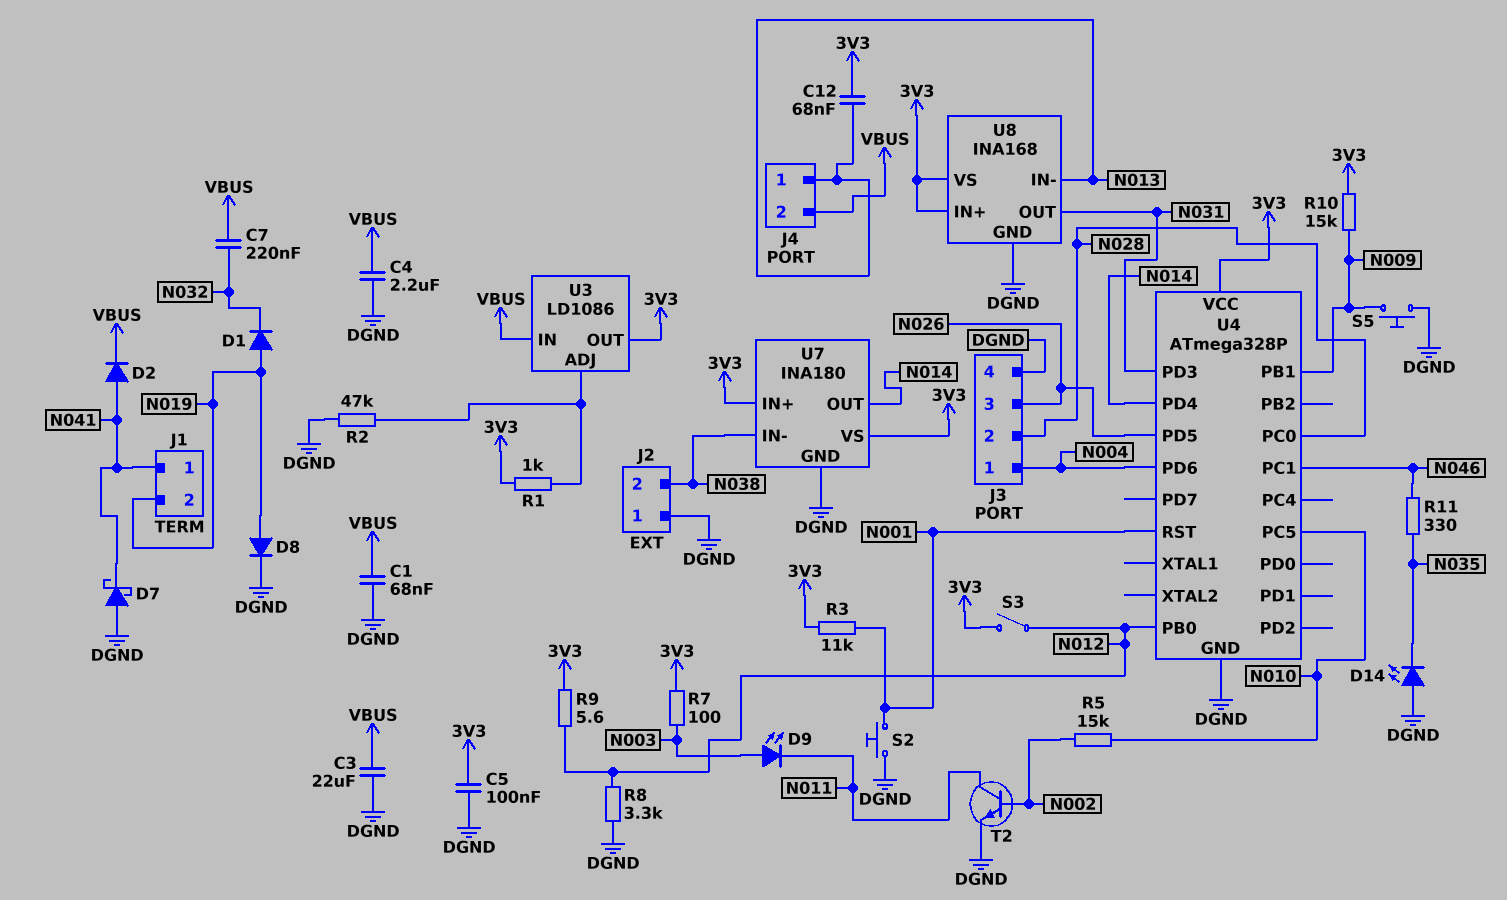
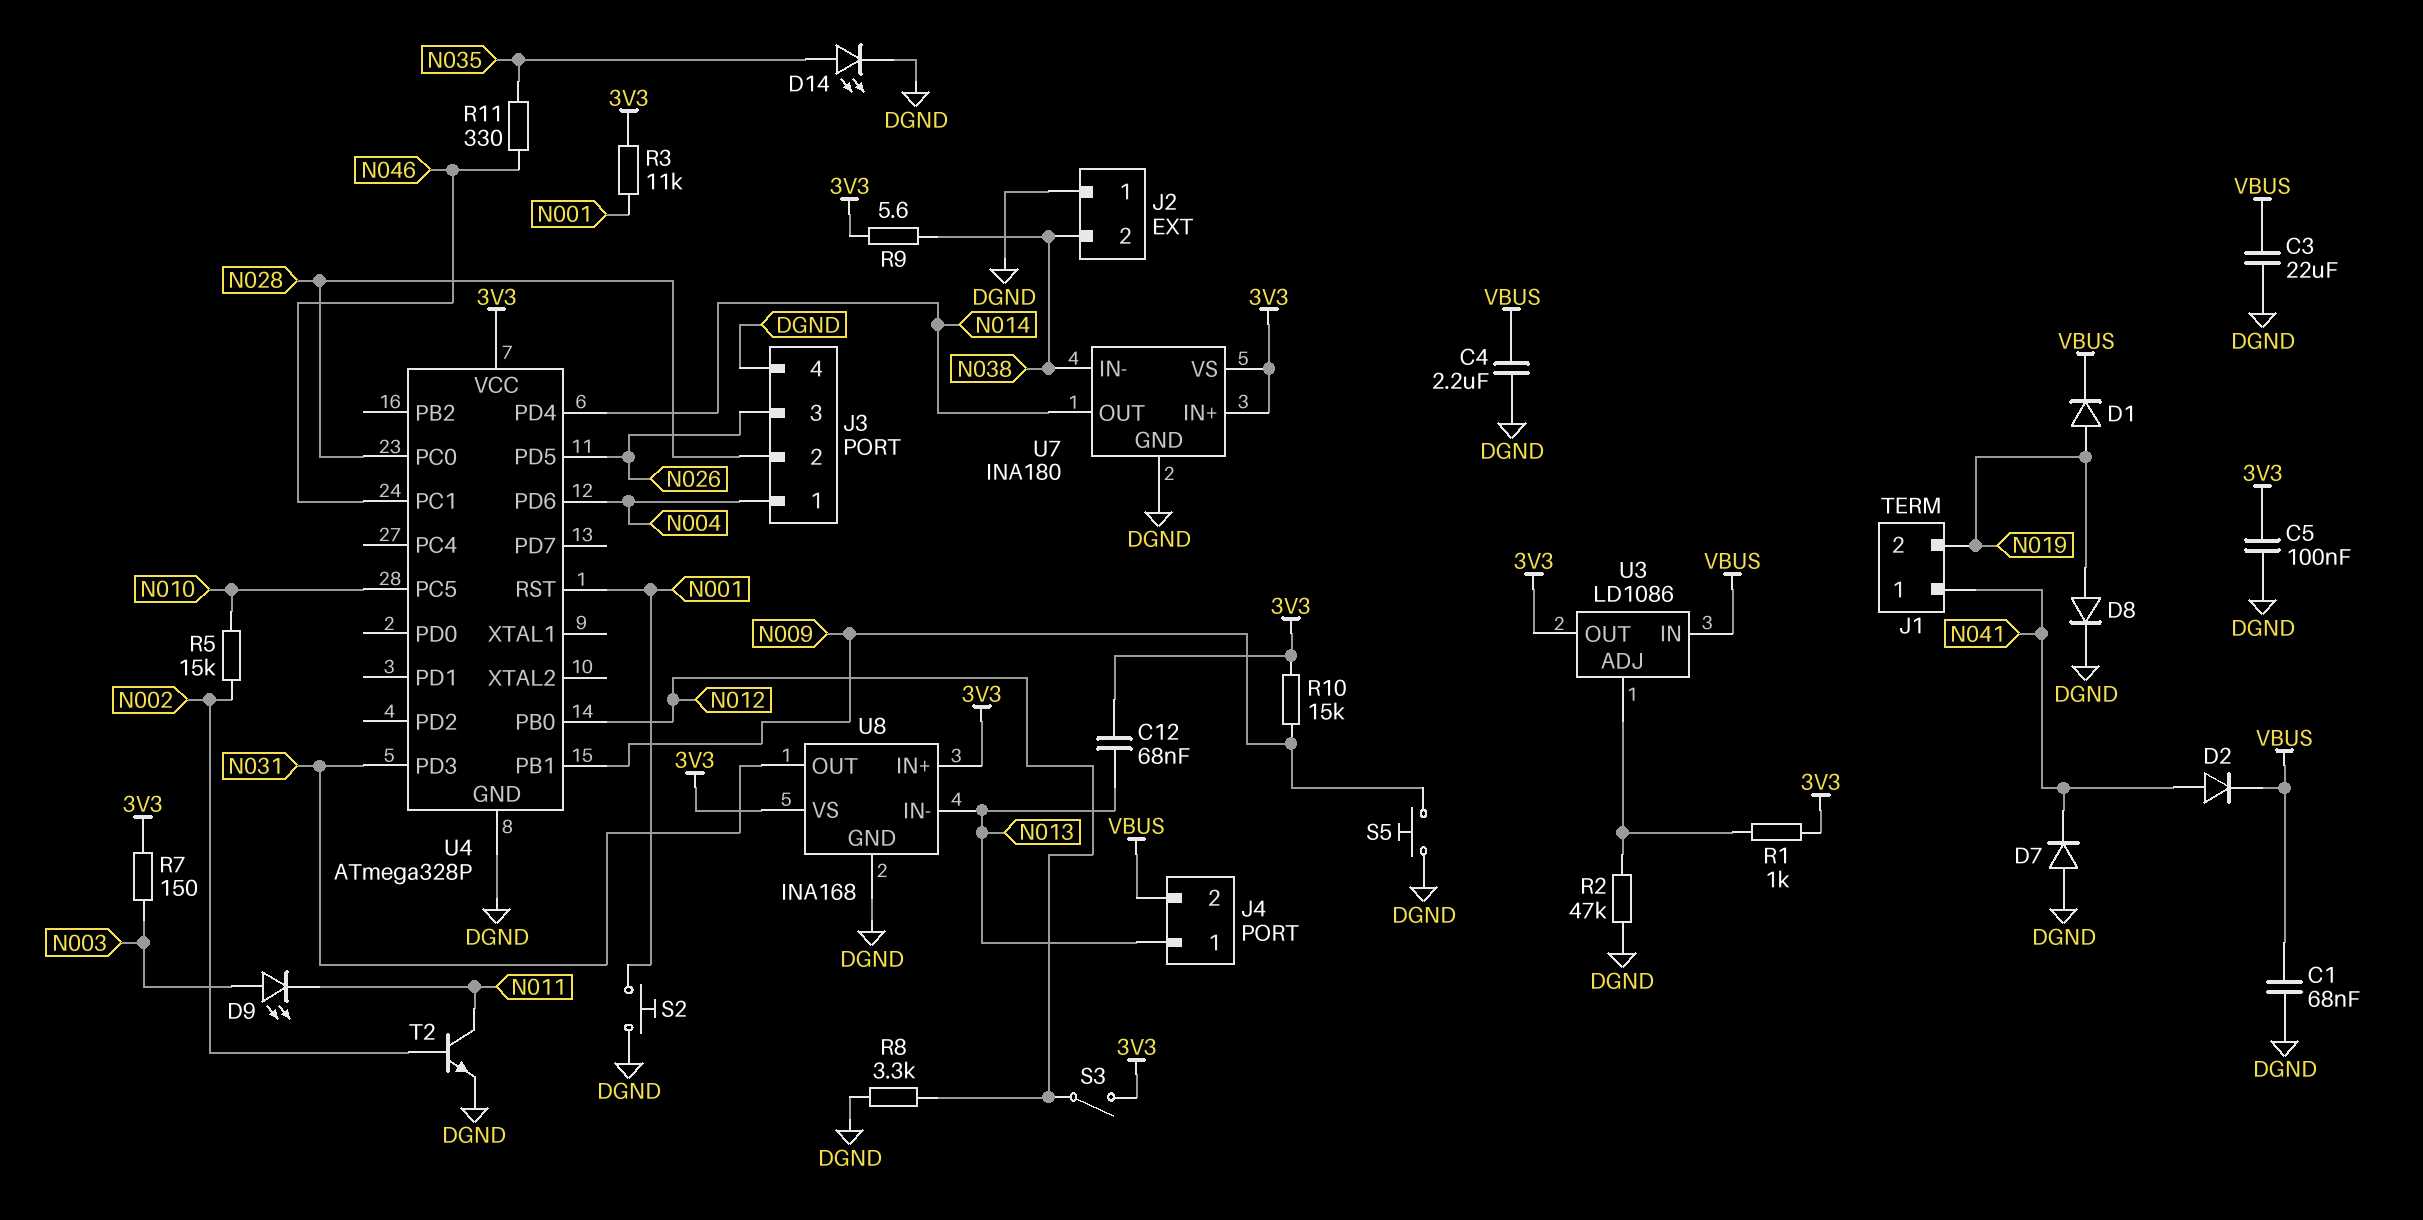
C7: 220nF (N032, VBUS) -> none
D1: diode (A N019, K N032) -> diode (A N019, K VBUS)
D7: schottky (A DGND, K N041) -> diode (A DGND, K N041)
D14: LED (A DGND, K N035) -> LED (A N035, K DGND)
R7: 100 (3V3, N003) -> 150 (3V3, N003)
R9: 5.6 (3V3, N012) -> 5.6 (3V3, N038)

